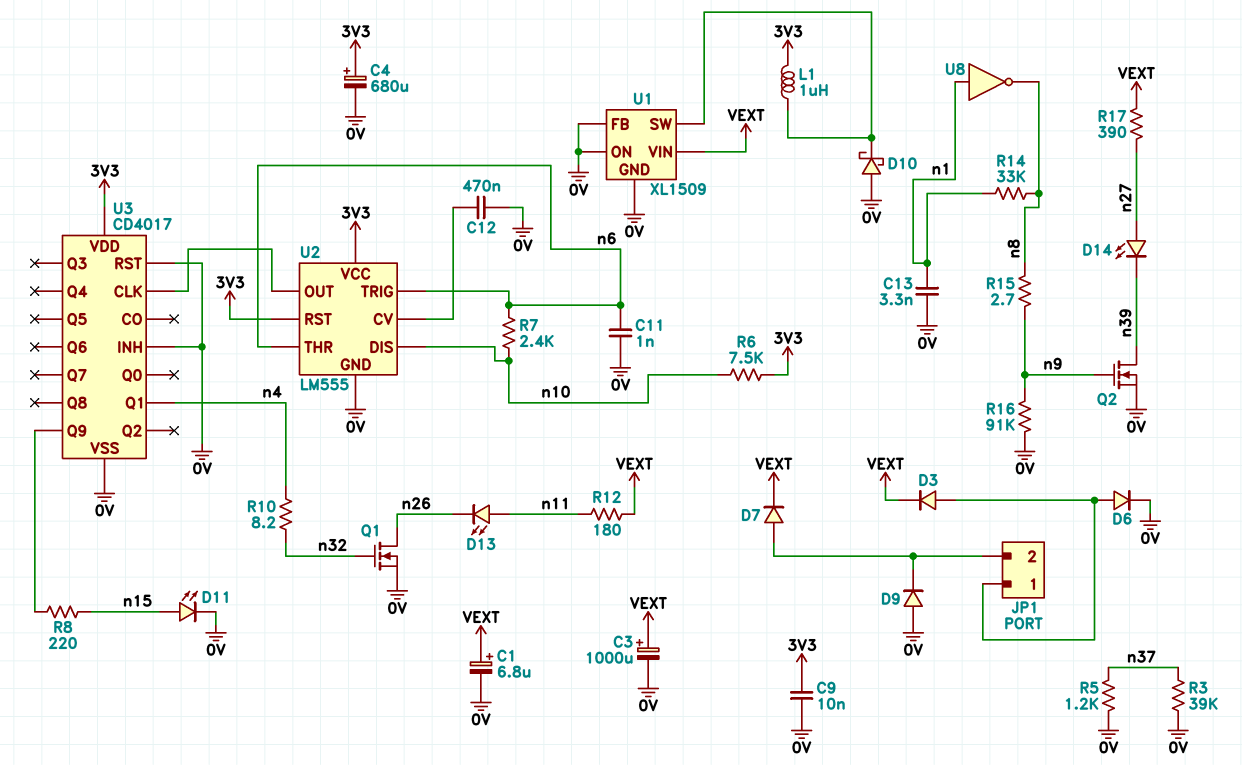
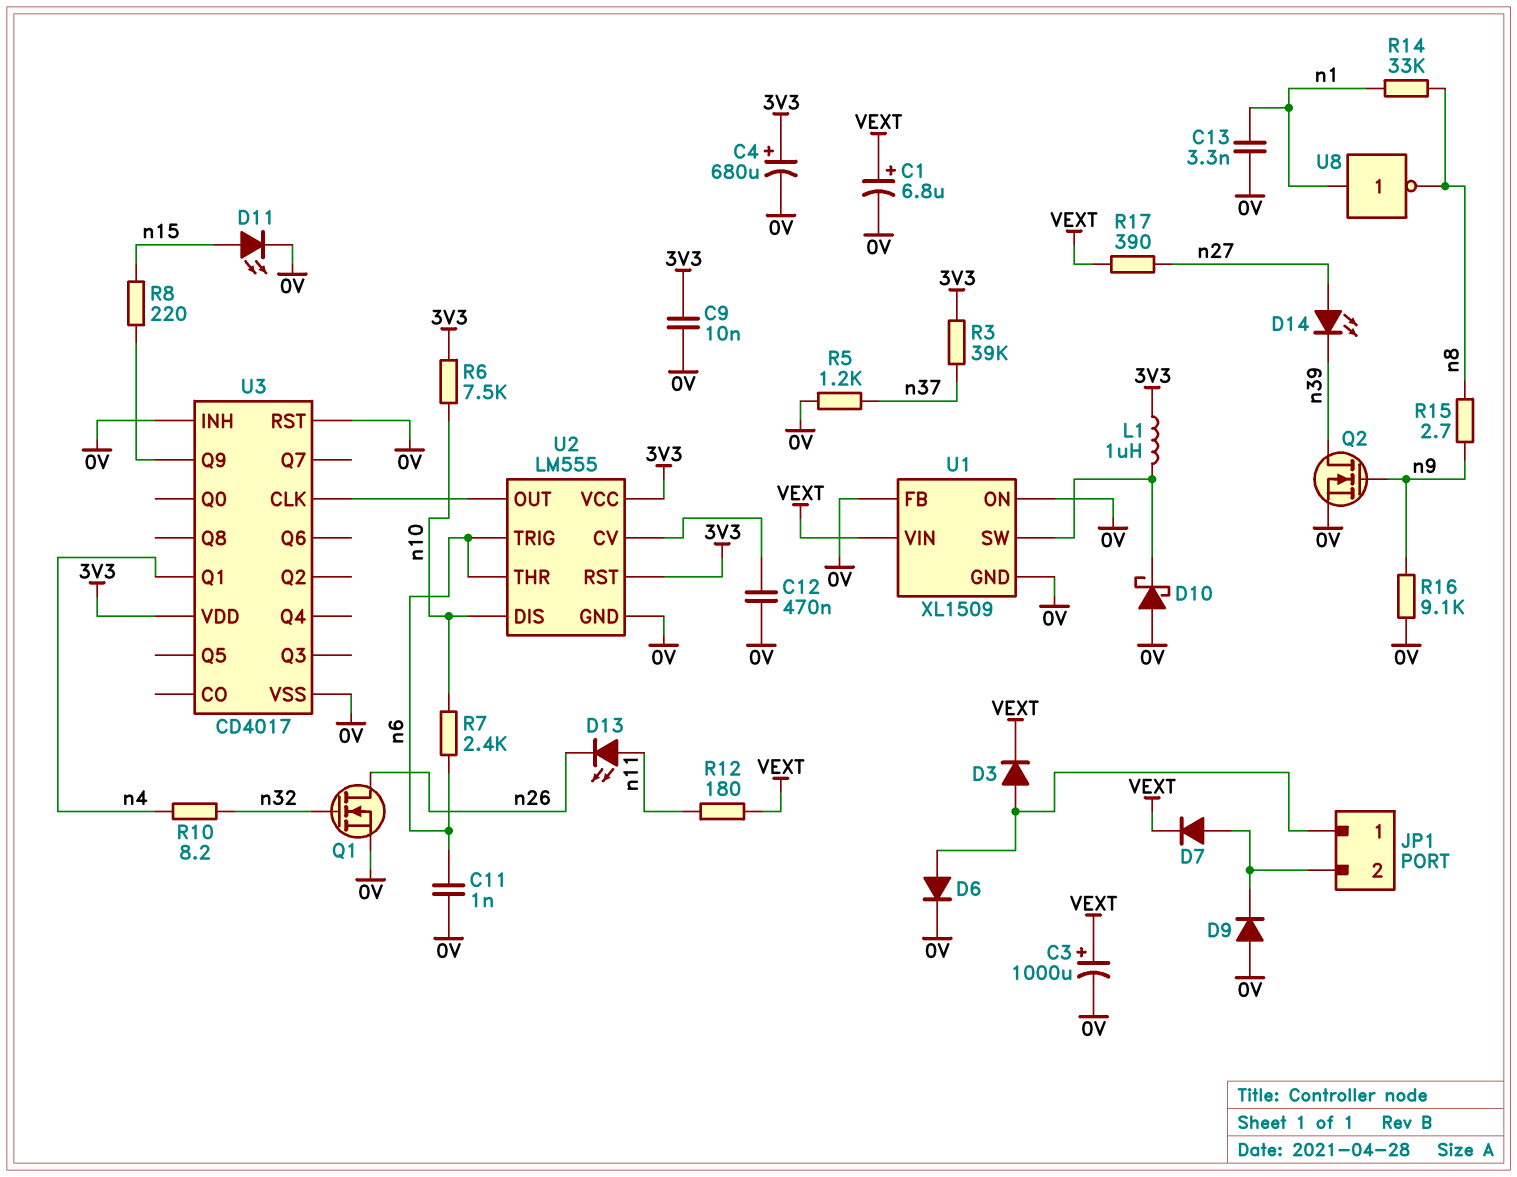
R3: 39k (0V, n37) -> 39k (3V3, n37)
R16: 91k (0V, n9) -> 9.1k (0V, n9)

